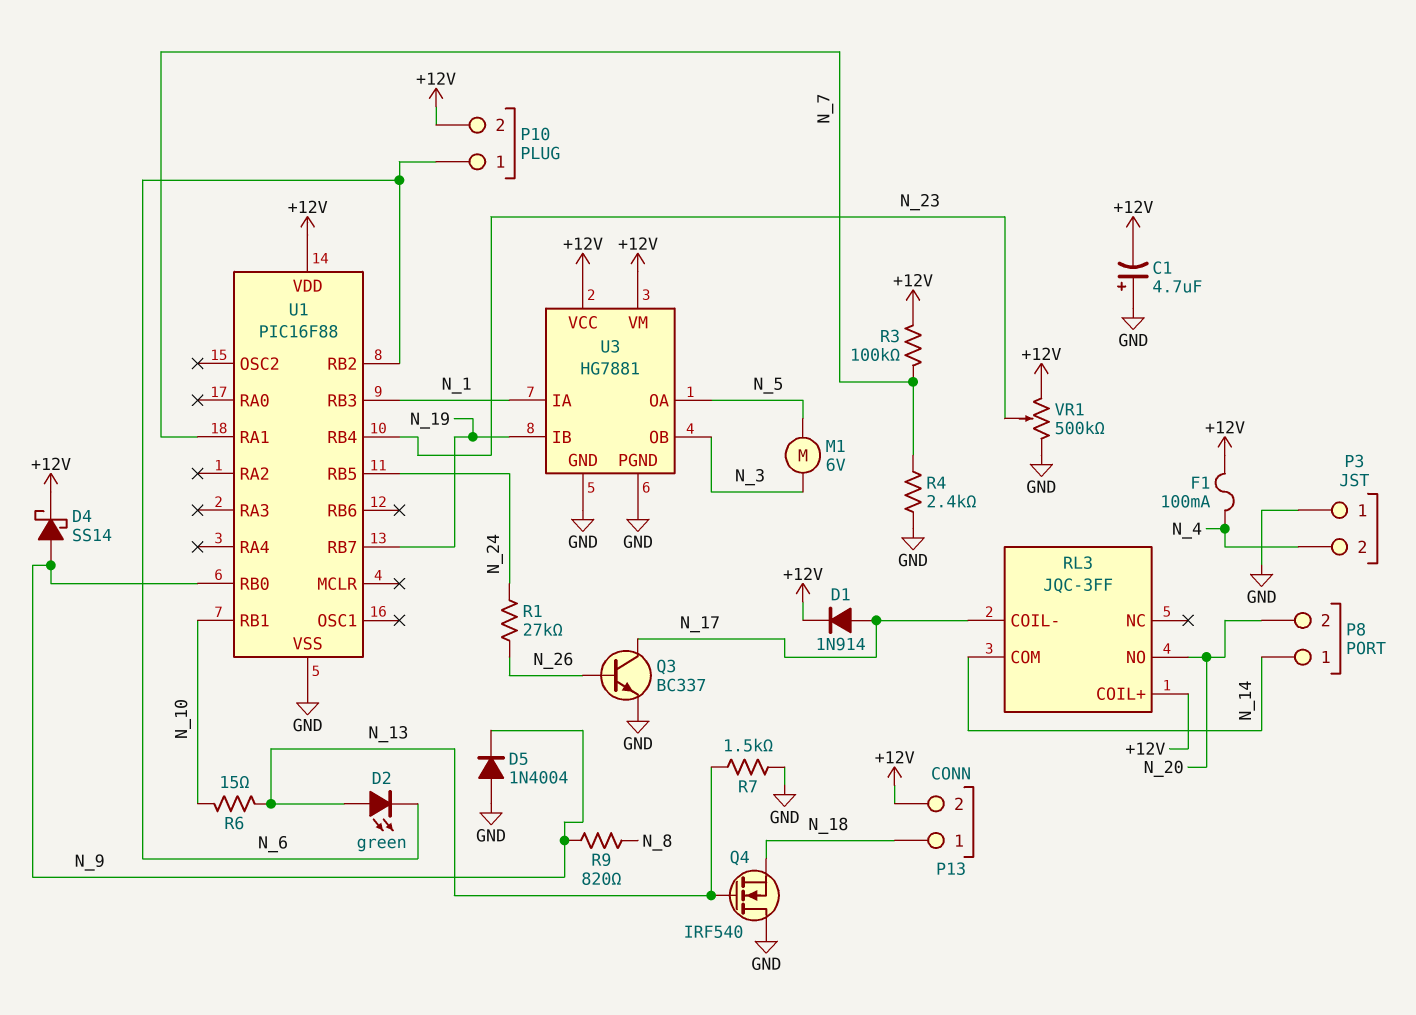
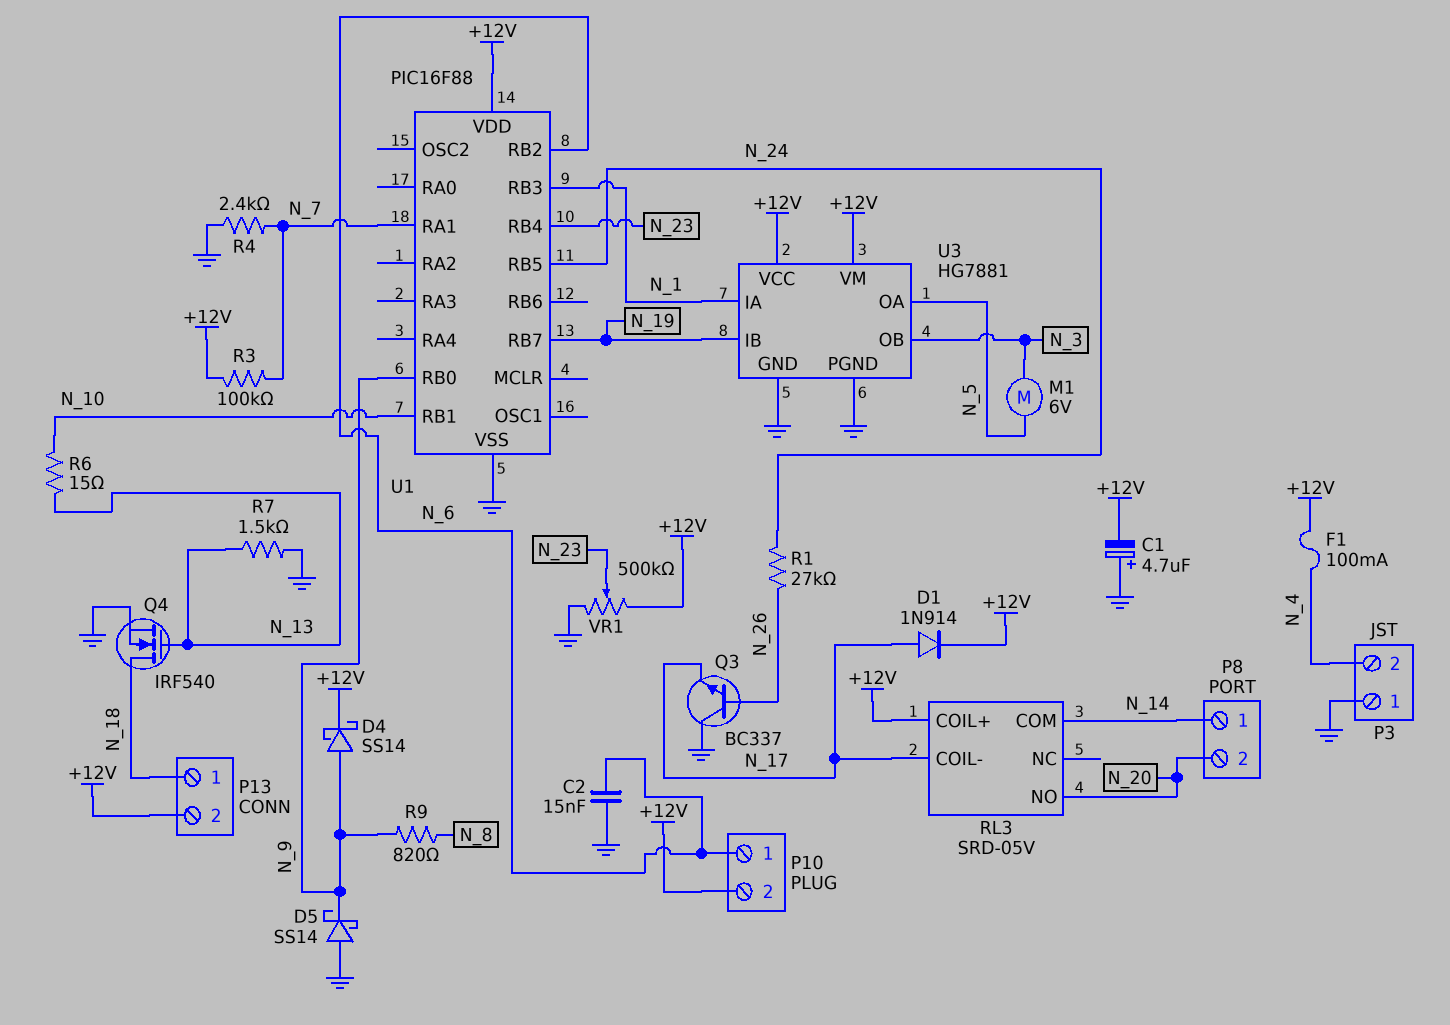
C2: none -> 15nF (GND, N_6)
D2: LED green (A N_13, K N_6) -> none
D5: diode 1N4004 (A GND, K N_9) -> schottky SS14 (A GND, K N_9)
Q3: NPN BC337 (B N_26, C N_17, E GND) -> NPN BC337 (B N_26, C GND, E N_17)
Q4: NMOS IRF540 (G N_13, D GND, S N_18) -> NMOS IRF540 (G N_13, D N_18, S GND)
RL3: JQC-3FF -> SRD-05V

